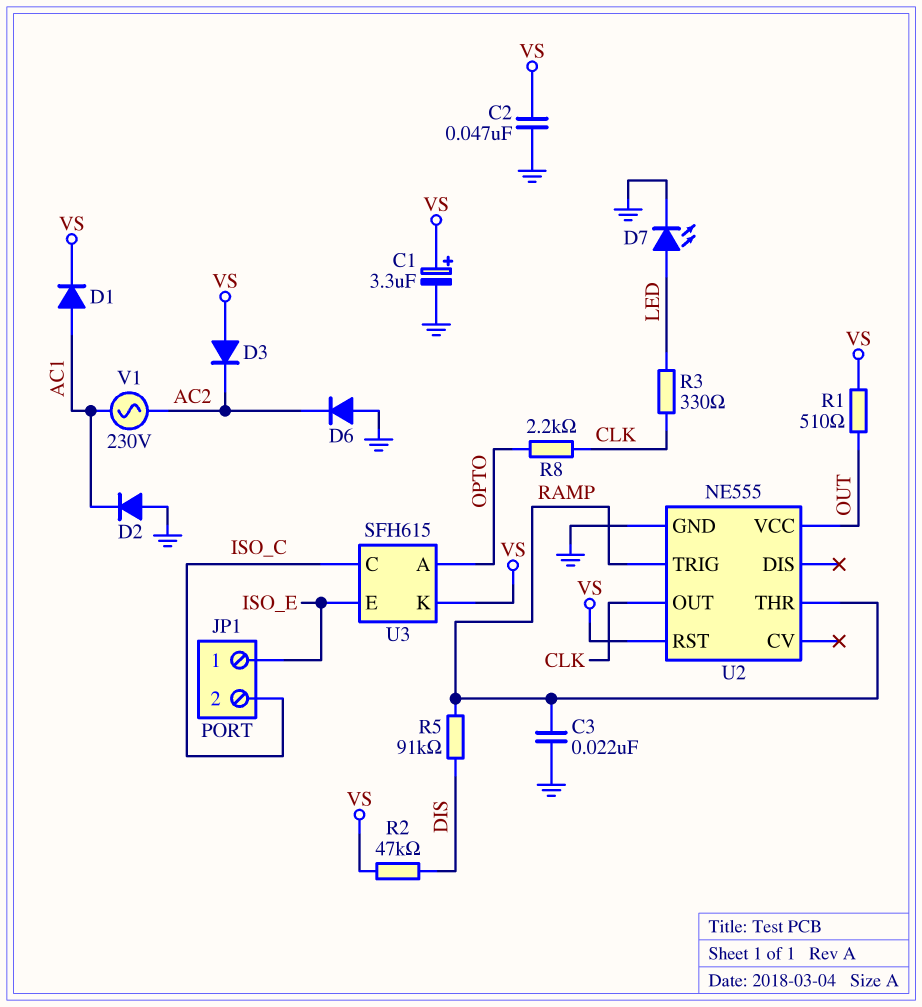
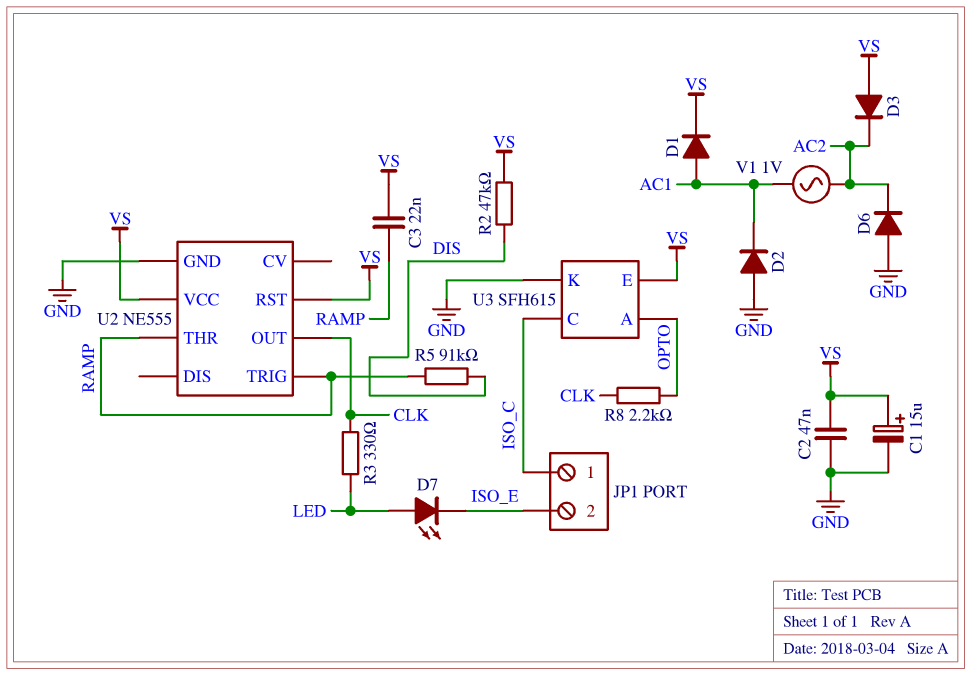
C1: 3.3uF (plus VS, minus GND) -> 15uF (plus VS, minus GND)
C3: 22nF (GND, RAMP) -> 22nF (RAMP, VS)
D7: LED (A LED, K GND) -> LED (A LED, K ISO_E)
JP1 pin 1: ISO_E -> ISO_C
JP1 pin 2: ISO_C -> ISO_E
R1: 510 (OUT, VS) -> none
U2 pin VCC: OUT -> VS
U3 pin E: ISO_E -> VS
U3 pin K: VS -> GND
V1: AC 230V (AC1, AC2) -> AC 1V (AC1, AC2)

